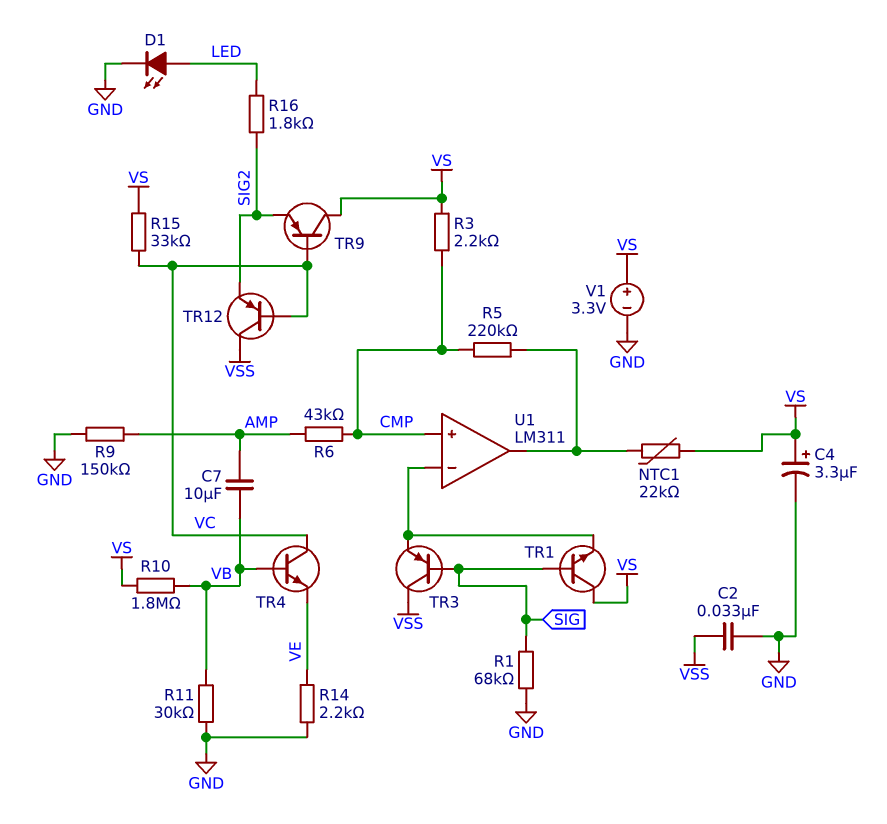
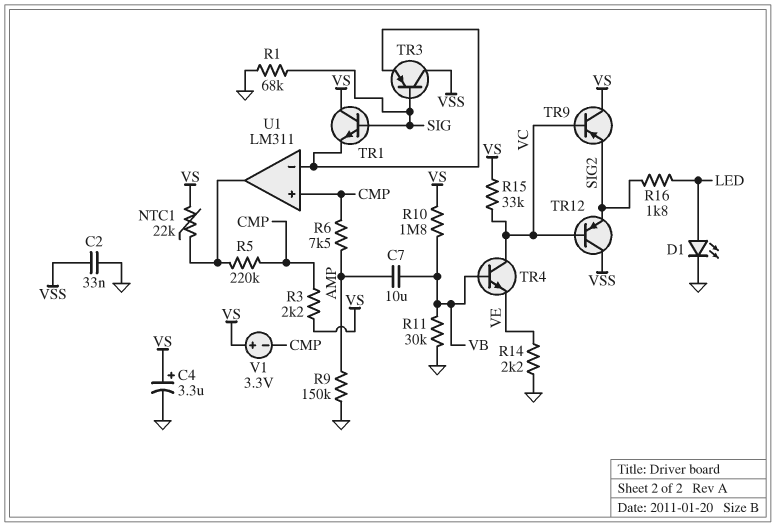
R6: 43k (AMP, CMP) -> 7.5k (AMP, CMP)
V1: 3.3V (plus VS, minus GND) -> 3.3V (plus VS, minus CMP)

